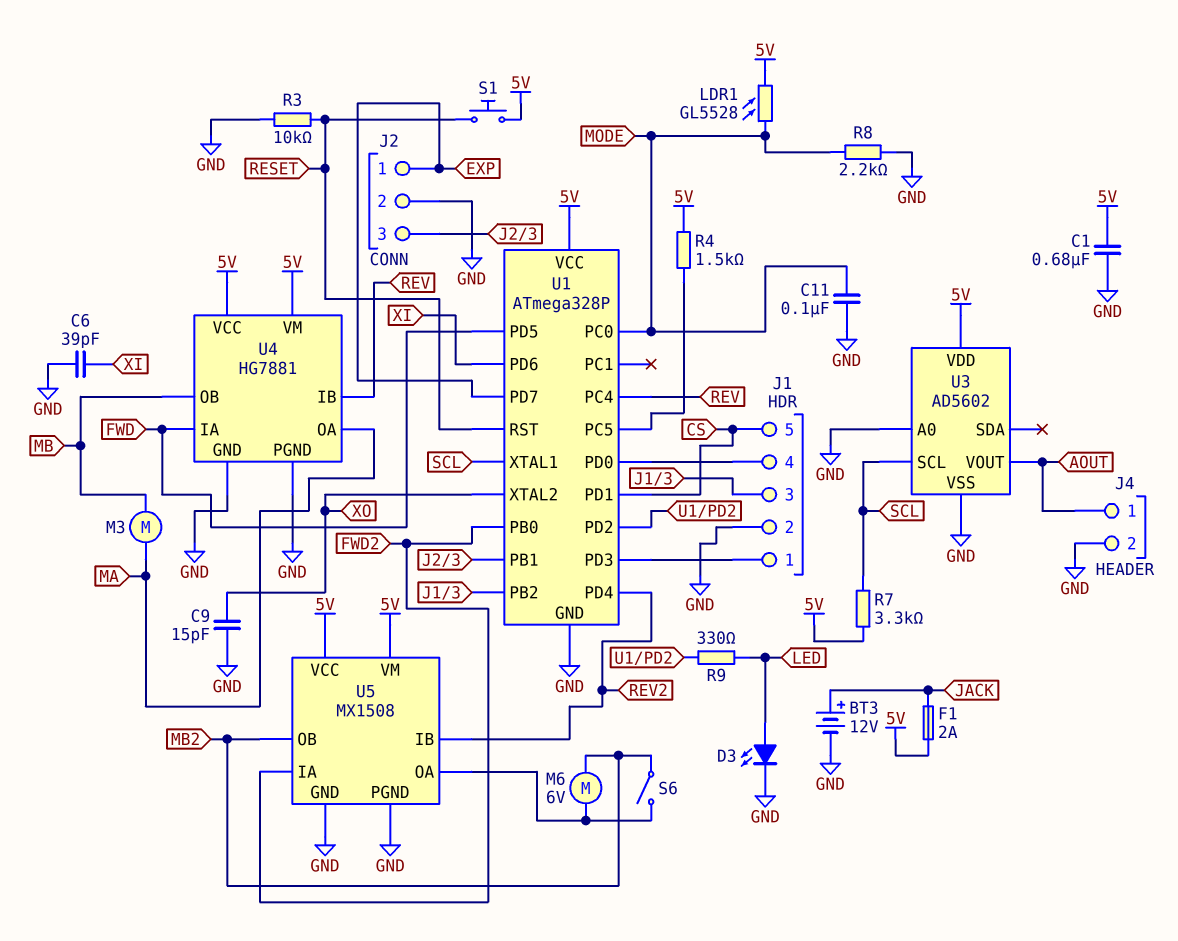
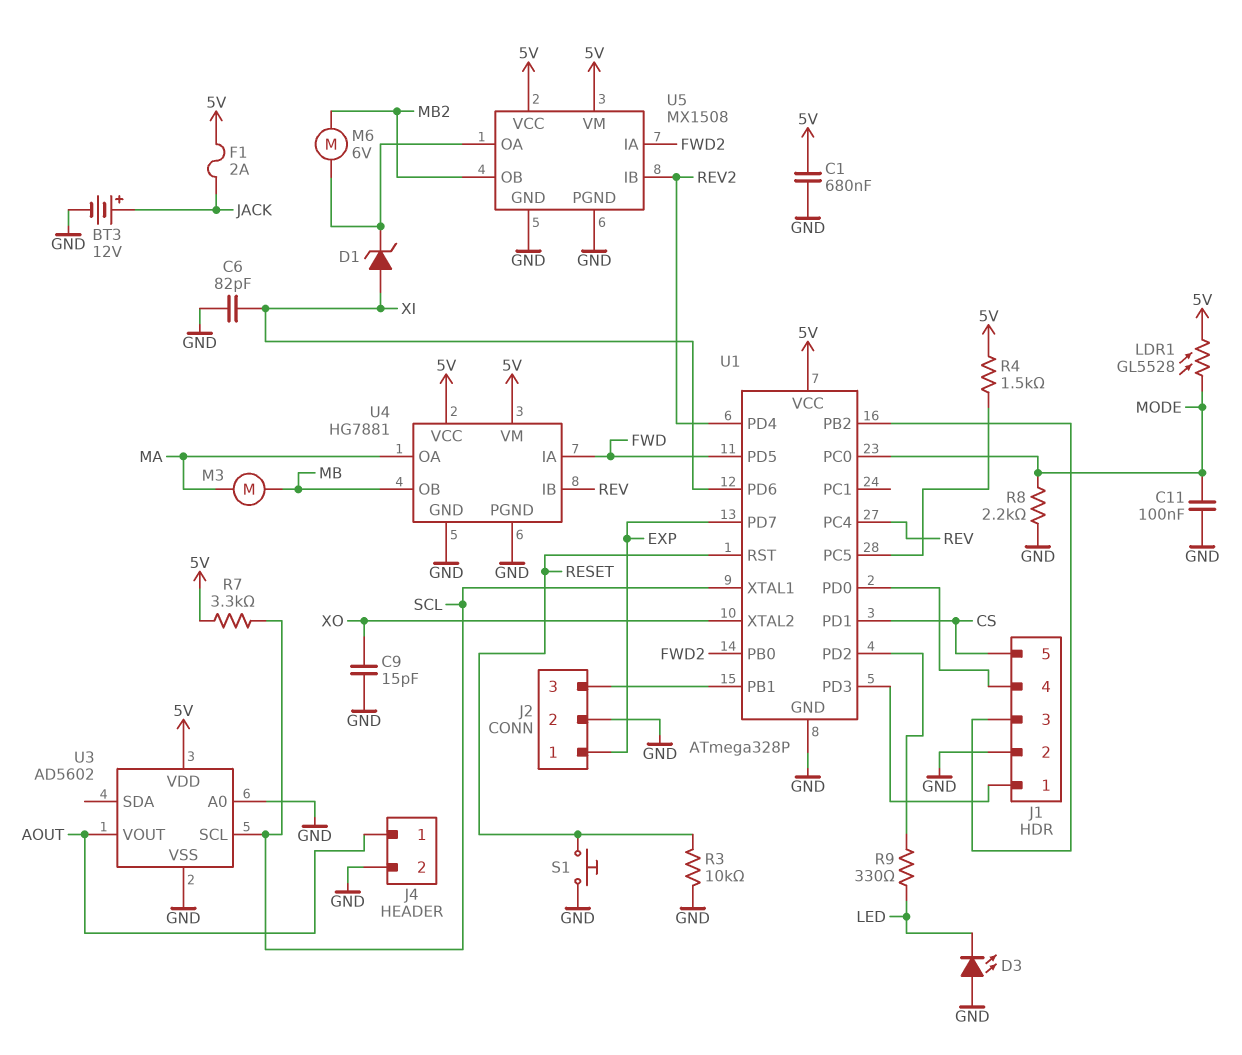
C6: 39pF (GND, XI) -> 82pF (GND, XI)
D1: none -> zener (A XI, K U5/OA)
D3: LED (A LED, K GND) -> LED (A GND, K LED)
S1: button (5V, RESET) -> button (GND, RESET)
S6: switch (MB2, U5/OA) -> none

